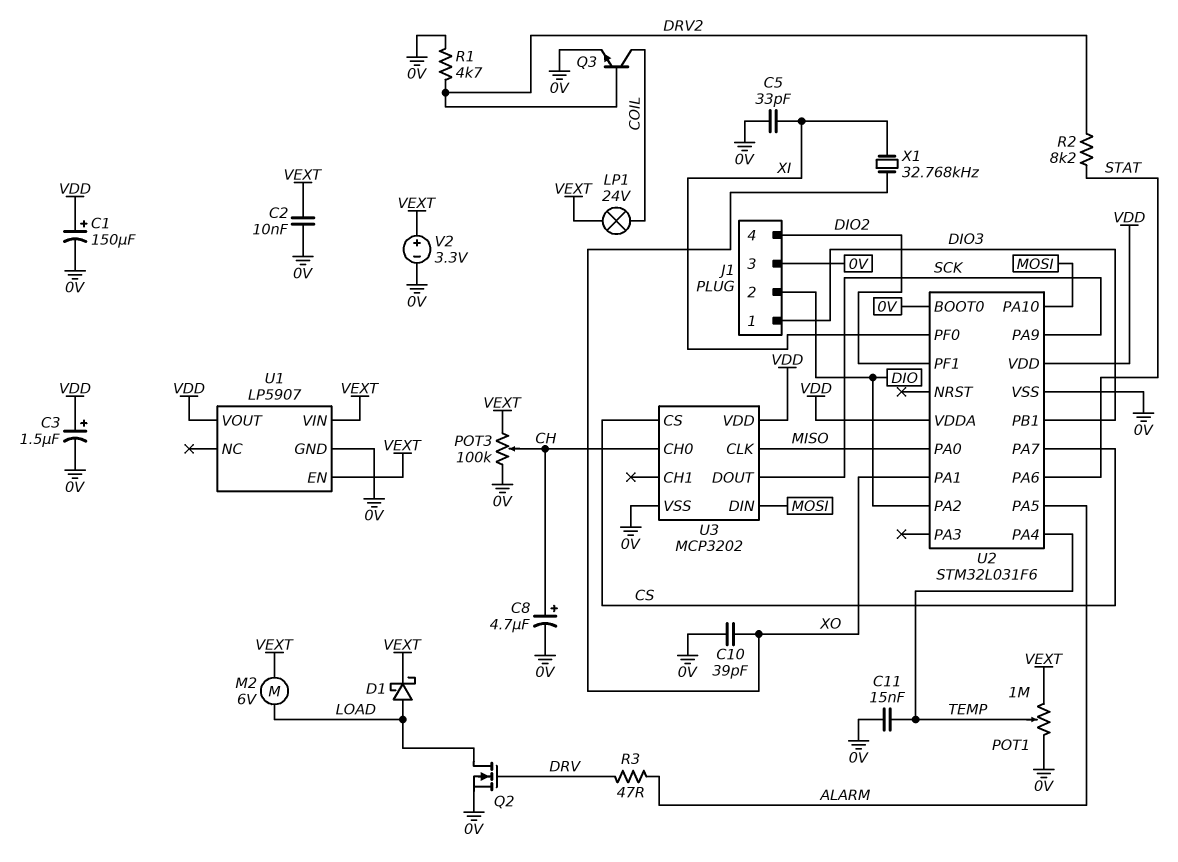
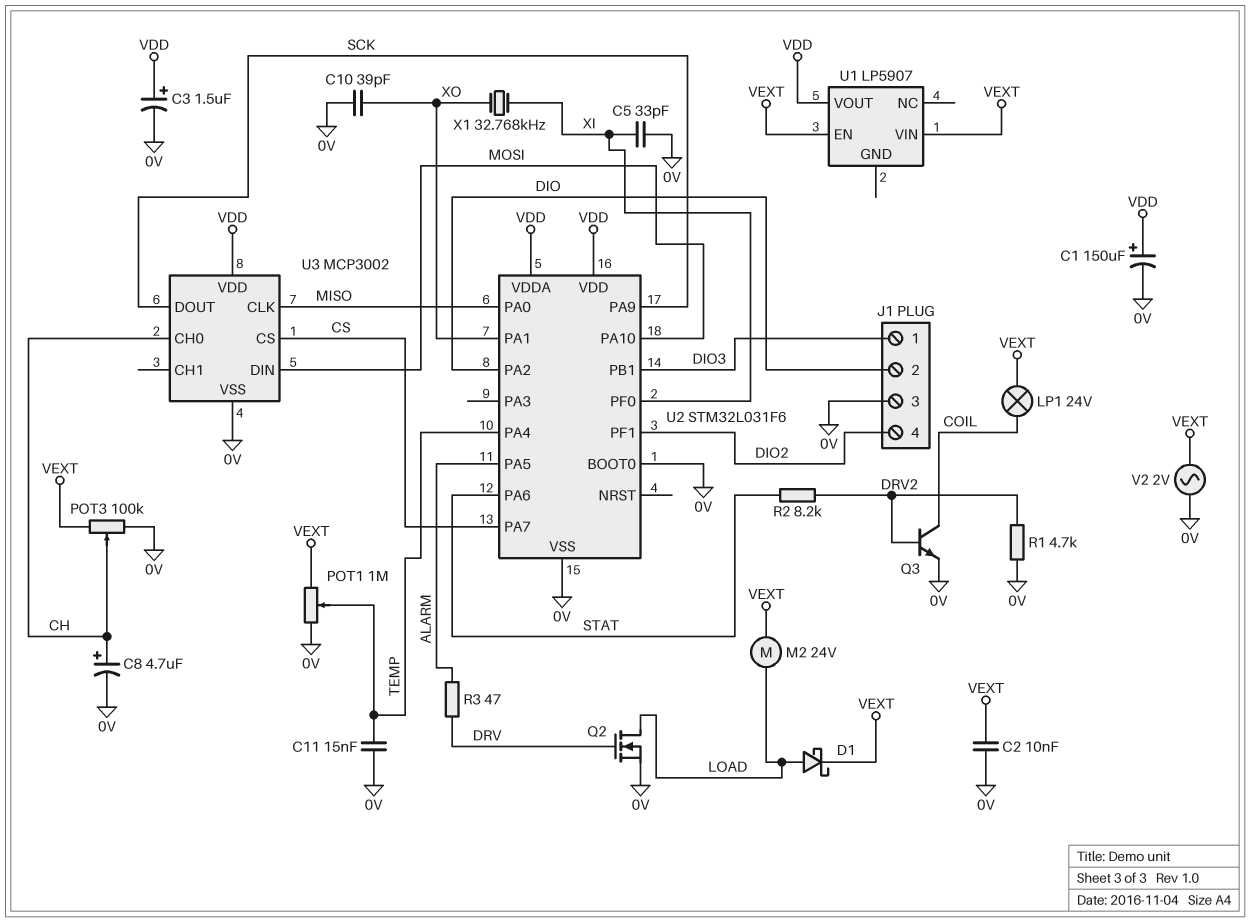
M2: motor 6V (LOAD, VEXT) -> motor 24V (LOAD, VEXT)
U1 pin GND: 0V -> none
U3: MCP3202 -> MCP3002
V2: 3.3V (plus VEXT, minus 0V) -> AC 2V (0V, VEXT)

